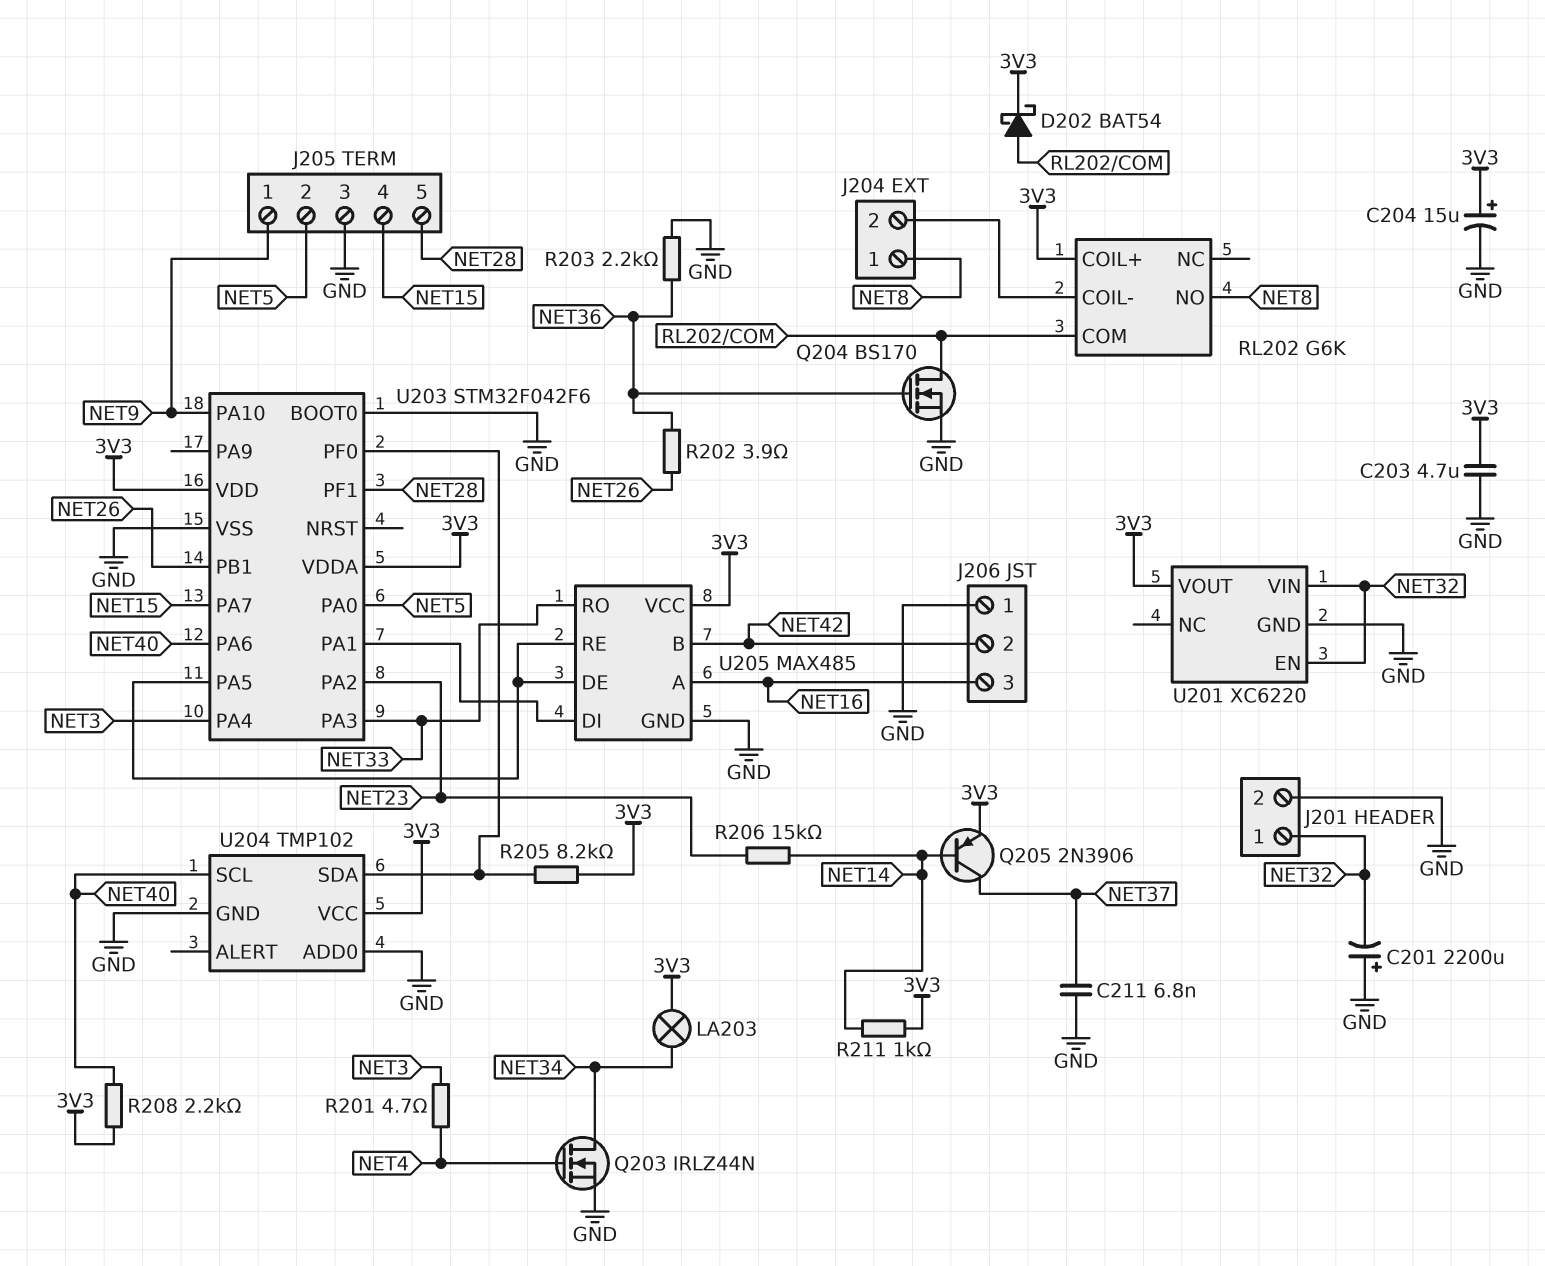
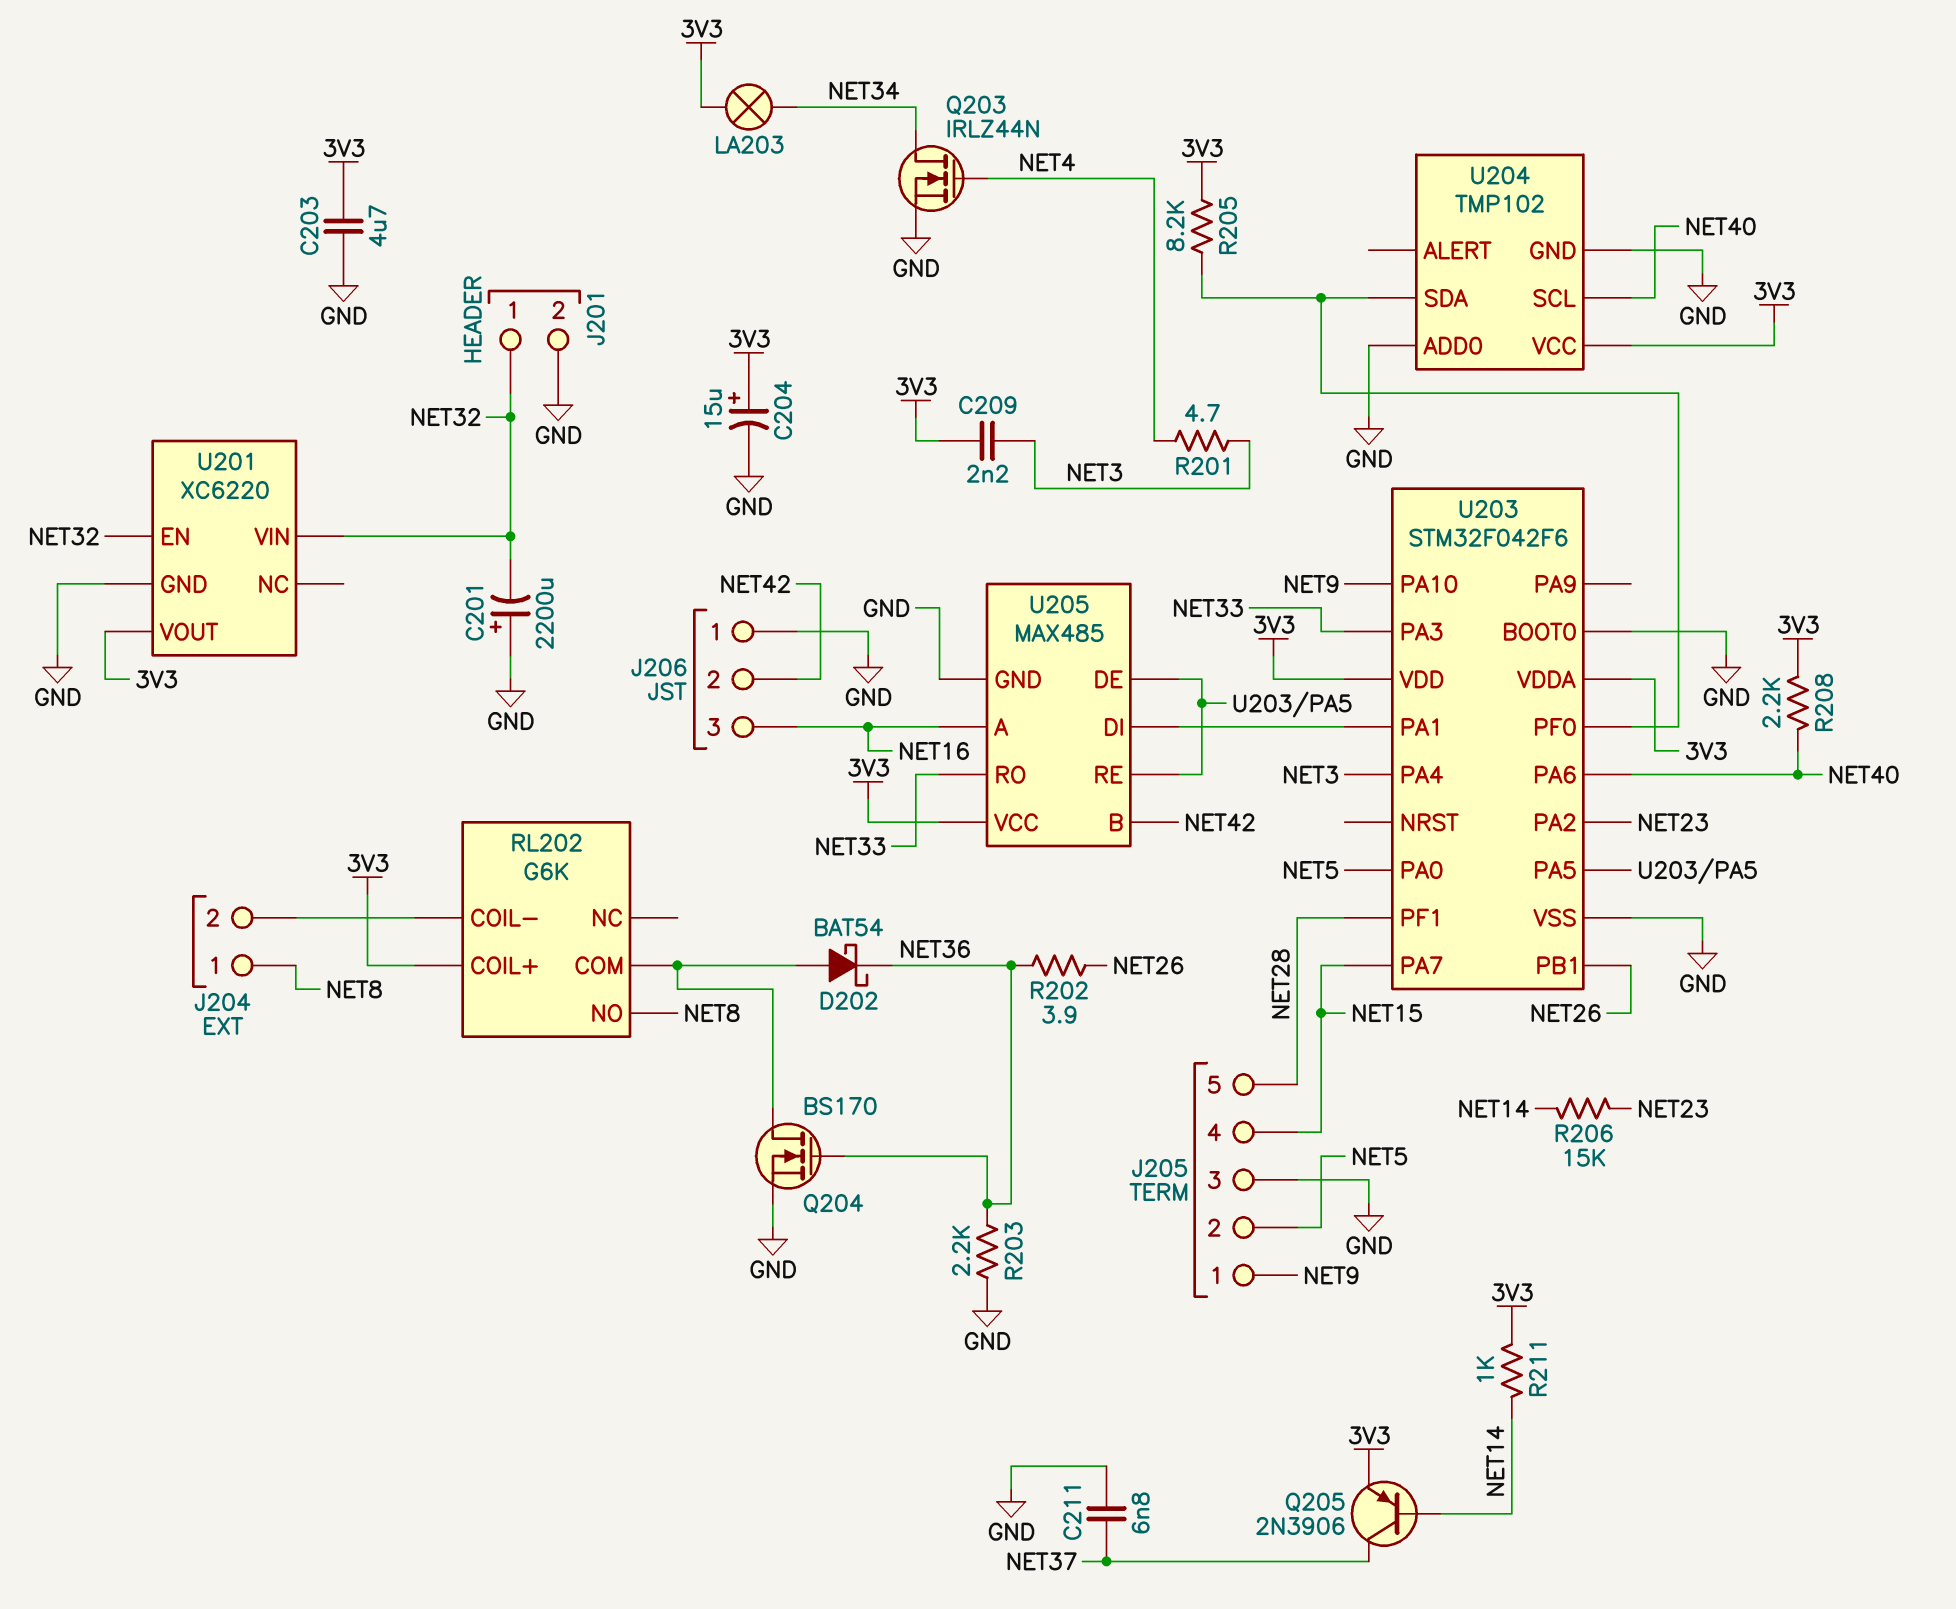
C209: none -> 2.2nF (3V3, NET3)
D202: schottky BAT54 (A RL202/COM, K 3V3) -> schottky BAT54 (A RL202/COM, K NET36)

